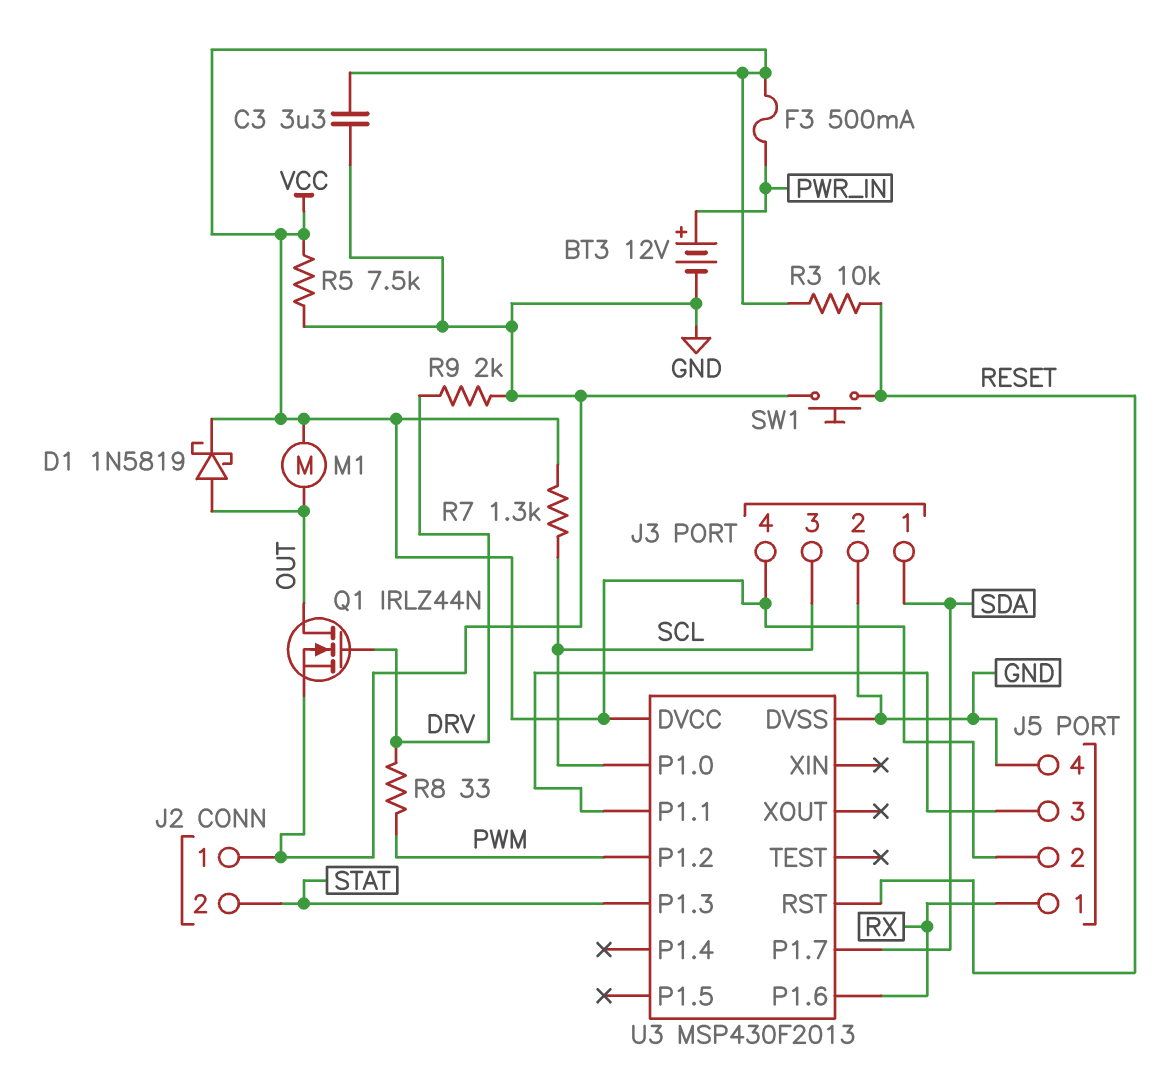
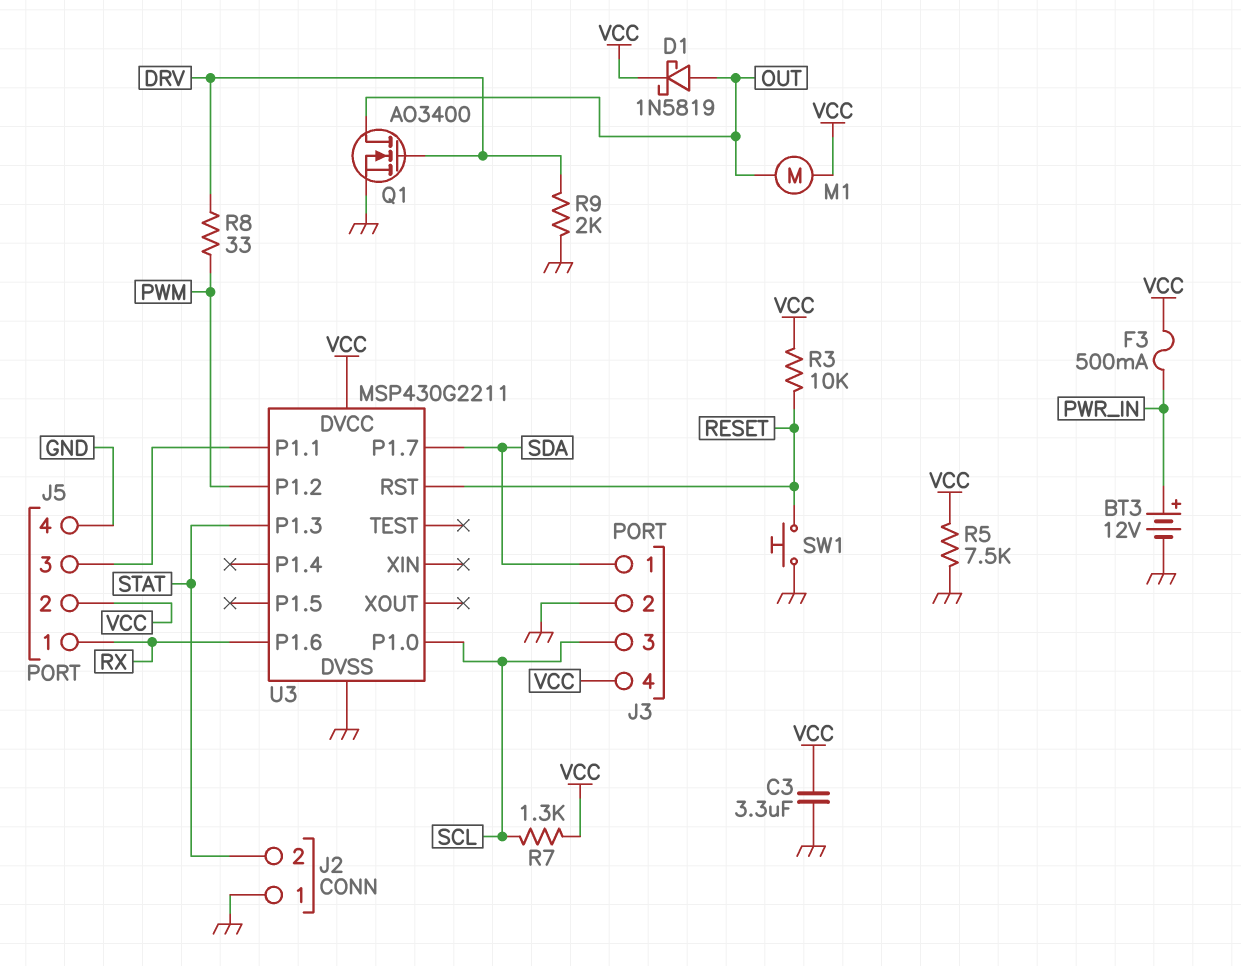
Q1: NMOS IRLZ44N (G DRV, D OUT, S GND) -> NMOS AO3400 (G DRV, D OUT, S GND)
U3: MSP430F2013 -> MSP430G2211

